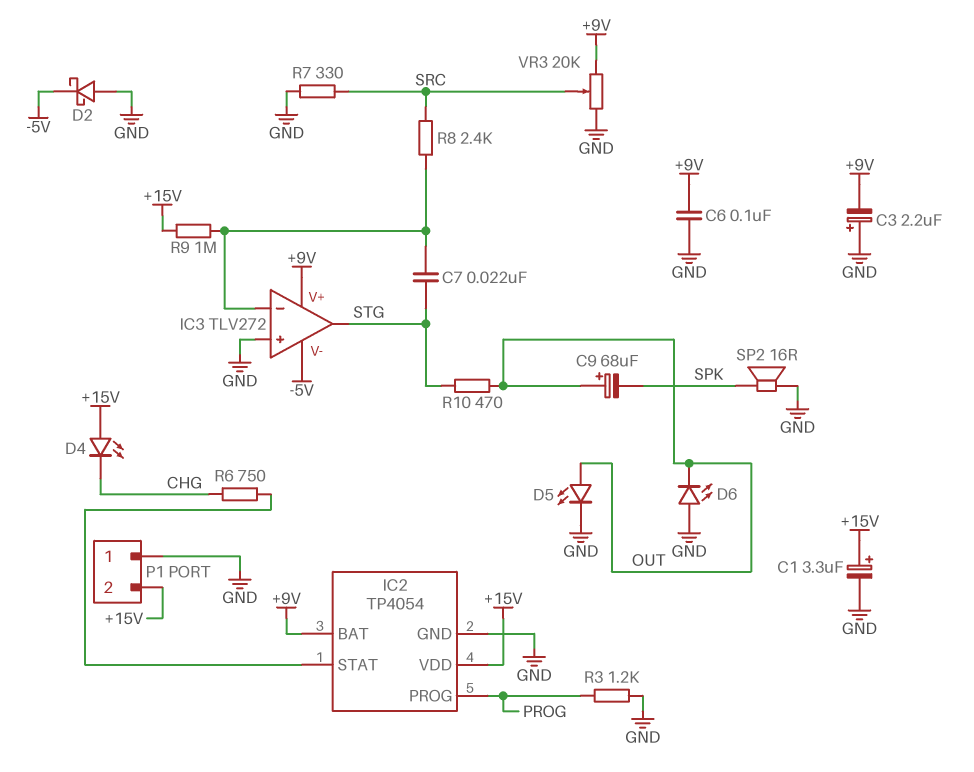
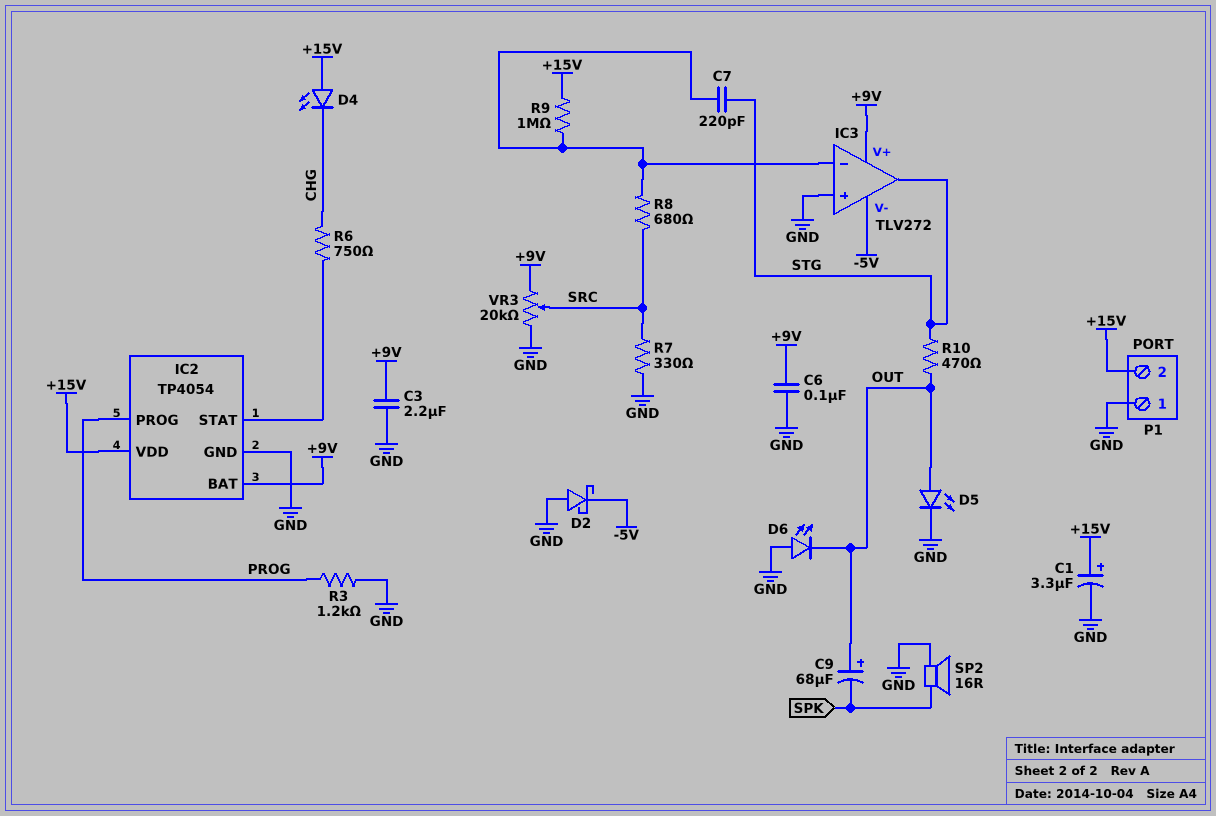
C3: 2.2uF (plus GND, minus +9V) -> 2.2uF (+9V, GND)
C7: 22nF (IC3/in-, STG) -> 220pF (IC3/in-, STG)
R8: 2.4k (IC3/in-, SRC) -> 680 (IC3/in-, SRC)

